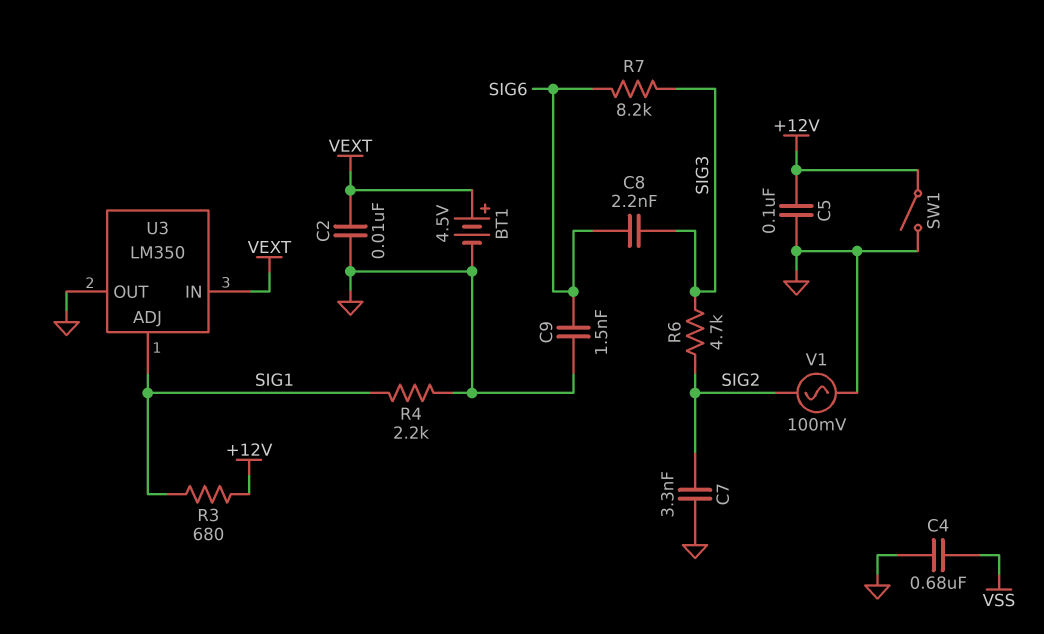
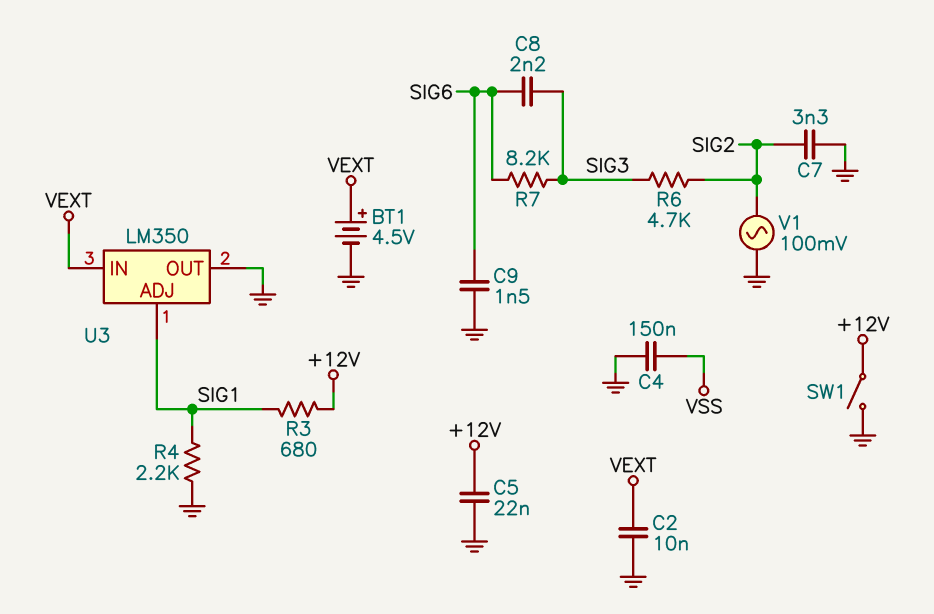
C4: 680nF (GND, VSS) -> 150nF (GND, VSS)
C5: 100nF (+12V, GND) -> 22nF (+12V, GND)

